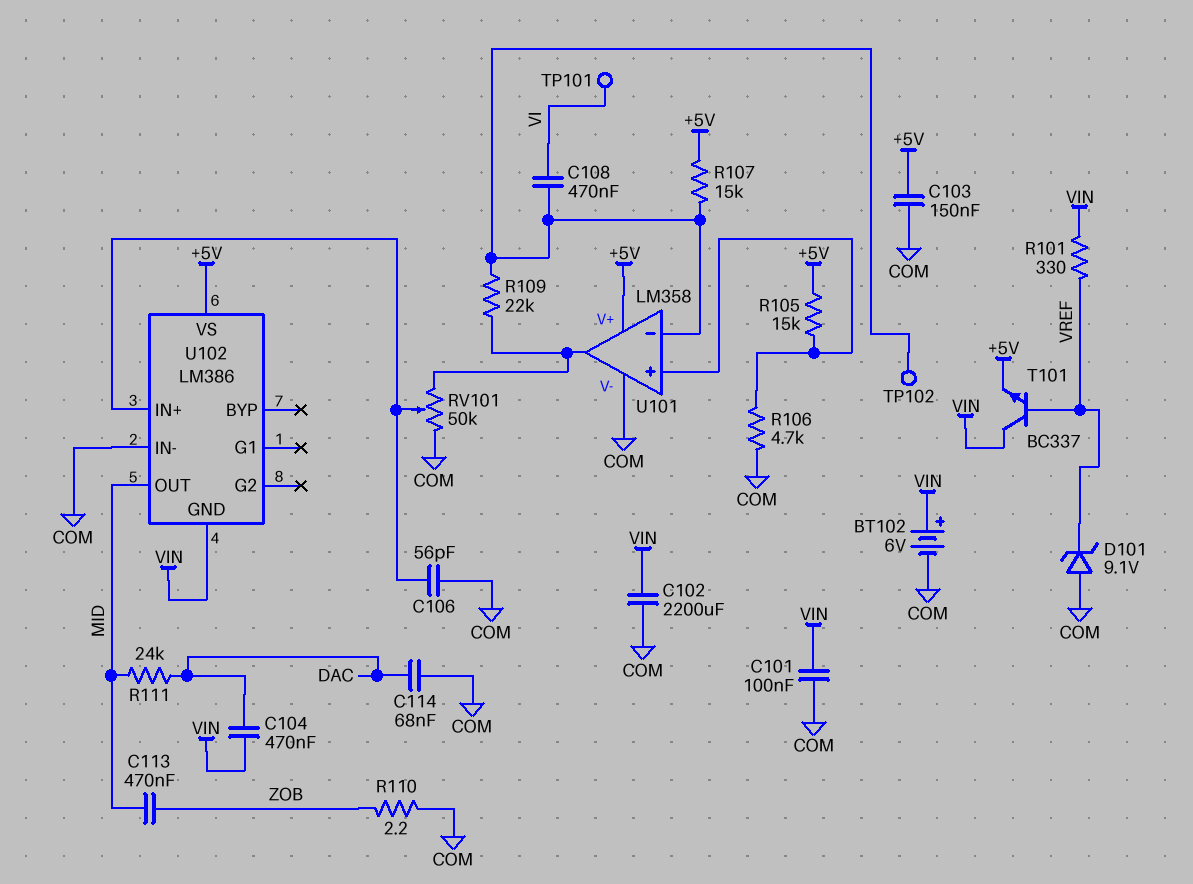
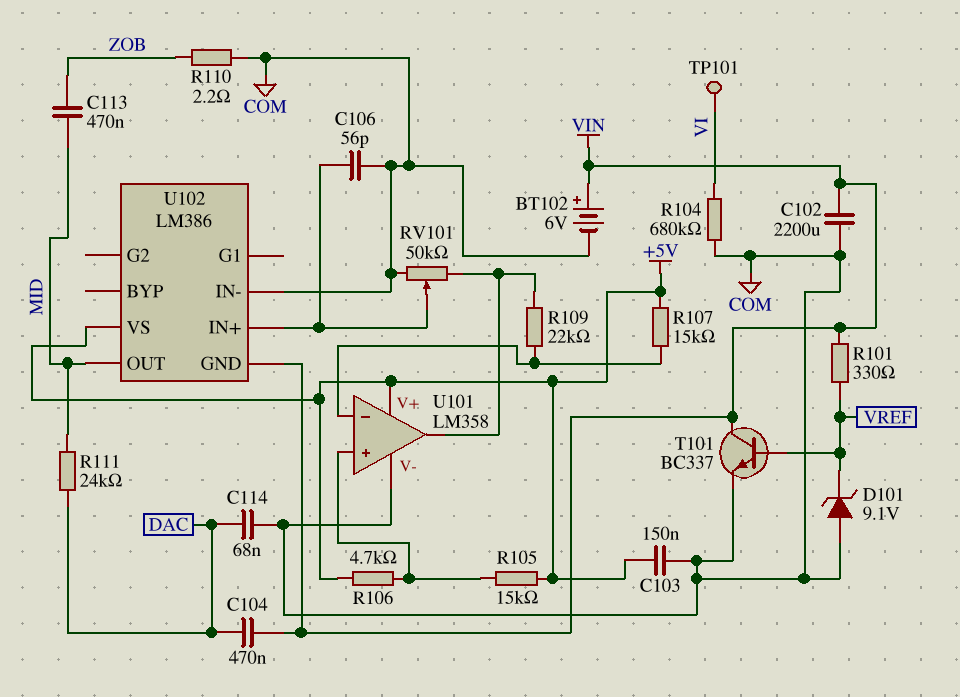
C101: 100nF (COM, VIN) -> none
C108: 470nF (U101/in-, VI) -> none
R104: none -> 680k (COM, VI)
R106: 4.7k (COM, U101/in+) -> 4.7k (+5V, U101/in+)
T101: NPN BC337 (B VREF, C VIN, E +5V) -> NPN BC337 (B VREF, C VIN, E COM)
TP102: test point (U101/in-) -> none

